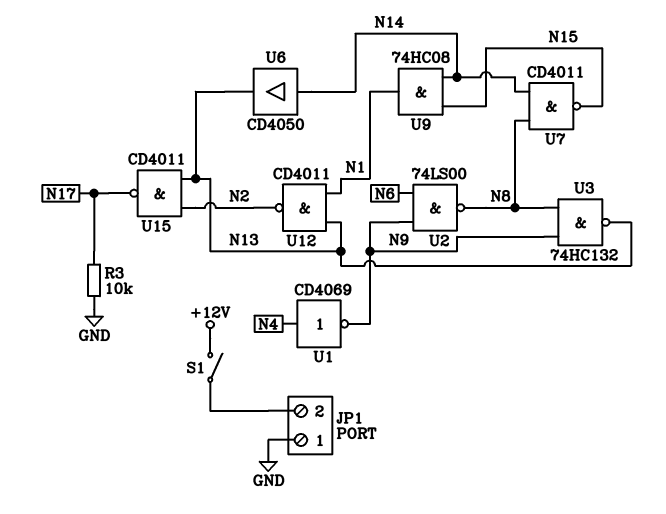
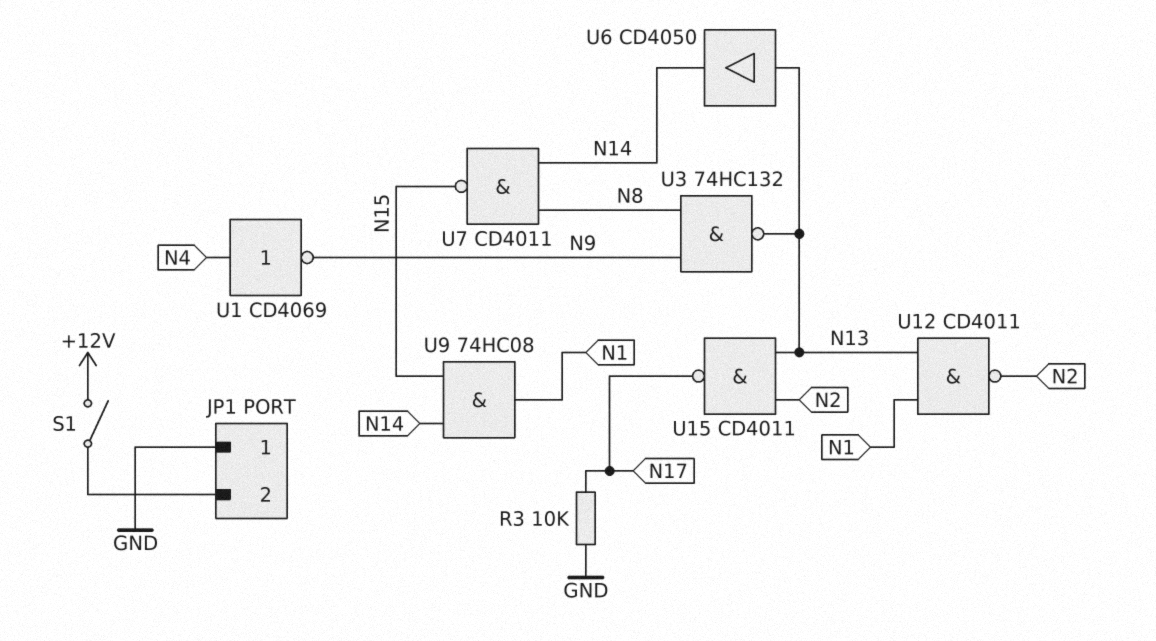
U2: NAND 74LS00 (in N6, in N9, out N8) -> none
U6: buffer CD4050 (in N14, out N13) -> buffer CD4050 (in N13, out N14)

